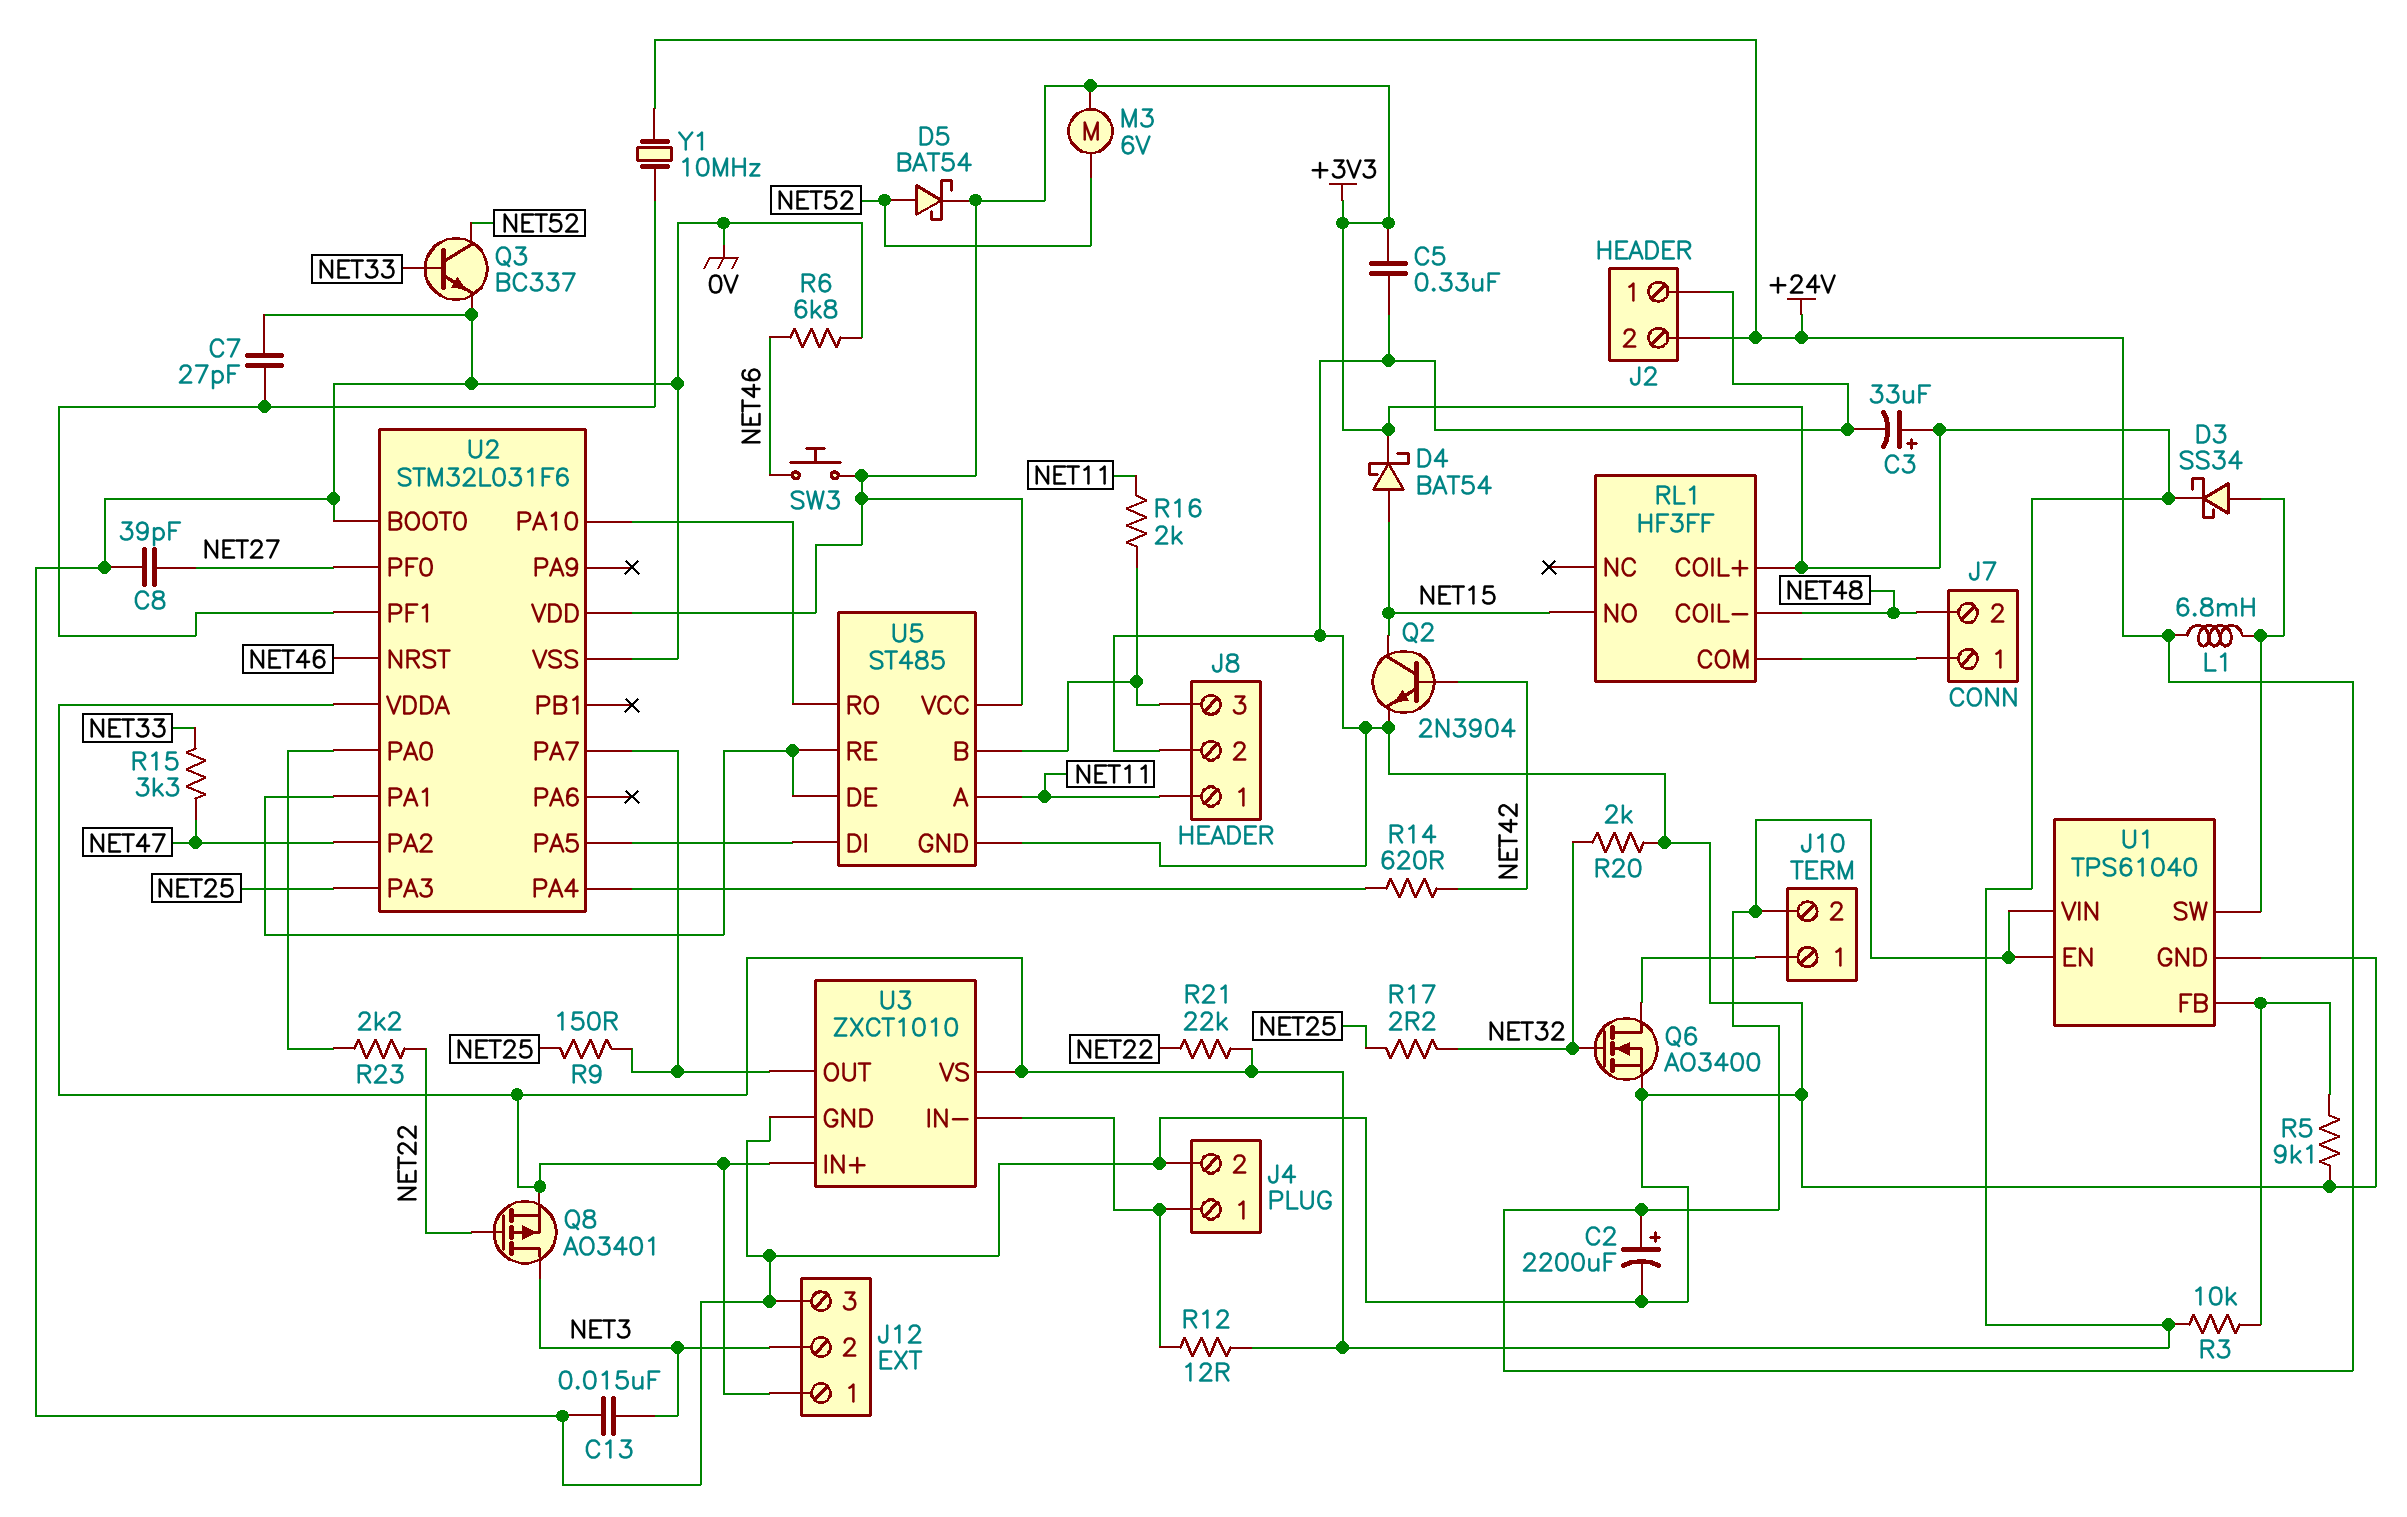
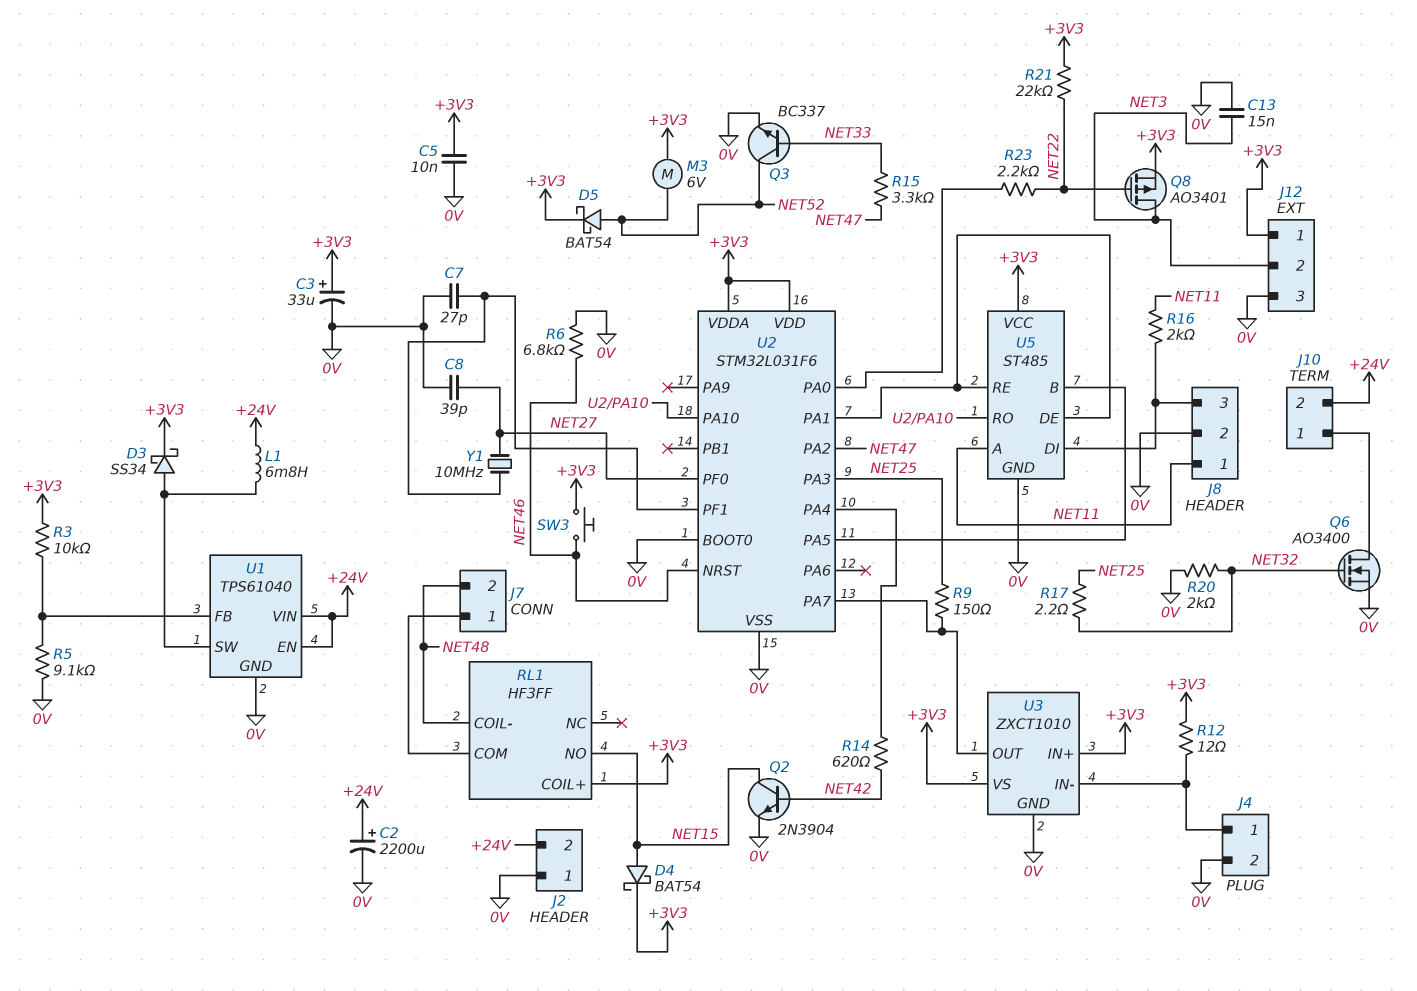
C5: 330nF (+3V3, 0V) -> 10nF (+3V3, 0V)
U5 pin B: J8/3 -> U2/PA5
U5 pin DI: U2/PA5 -> J8/3
Y1: 10MHz (+24V, U2/PF1) -> 10MHz (NET27, U2/PF1)

